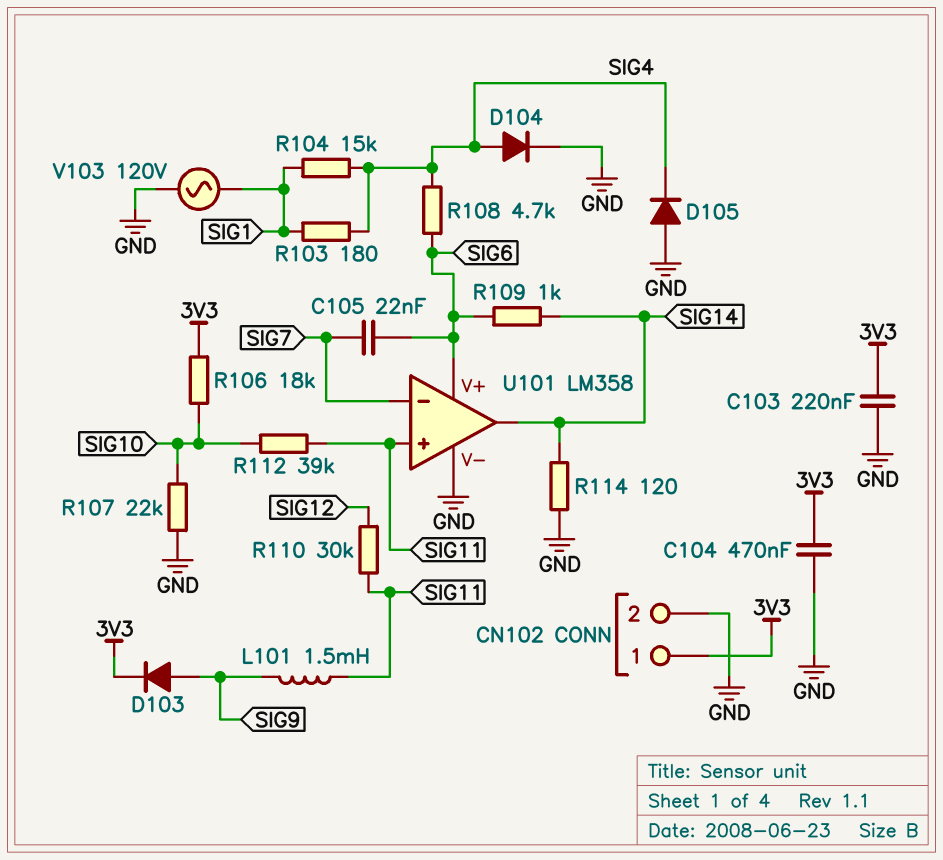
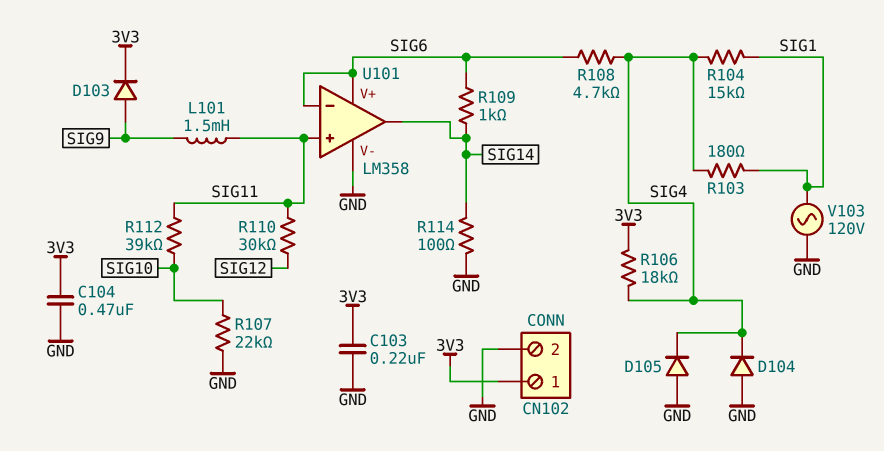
C105: 22nF (SIG6, SIG7) -> none
D104: diode (A SIG4, K GND) -> diode (A GND, K SIG4)
R106: 18k (3V3, SIG10) -> 18k (3V3, SIG4)
R114: 120 (GND, SIG14) -> 100 (GND, SIG14)
U101 pin in-: SIG7 -> SIG6

